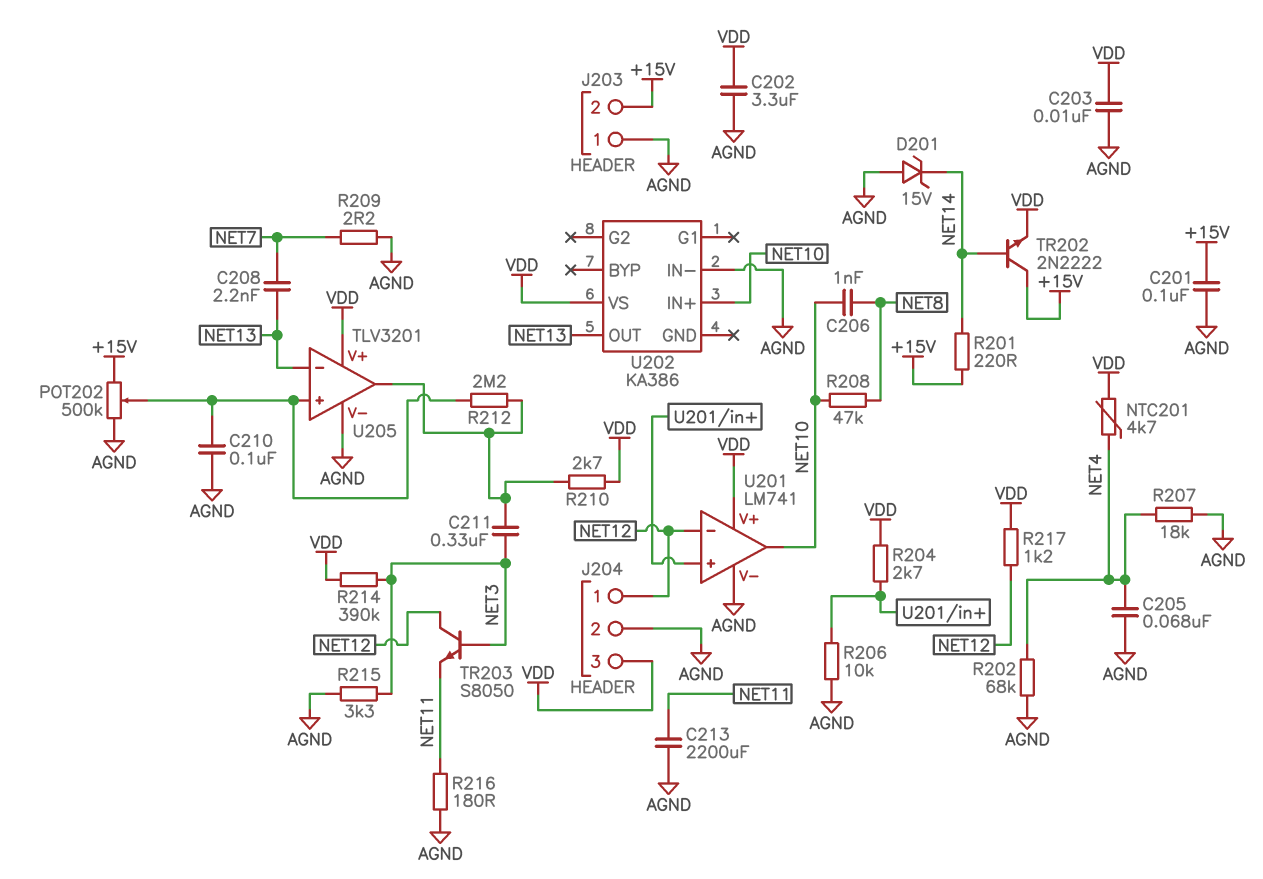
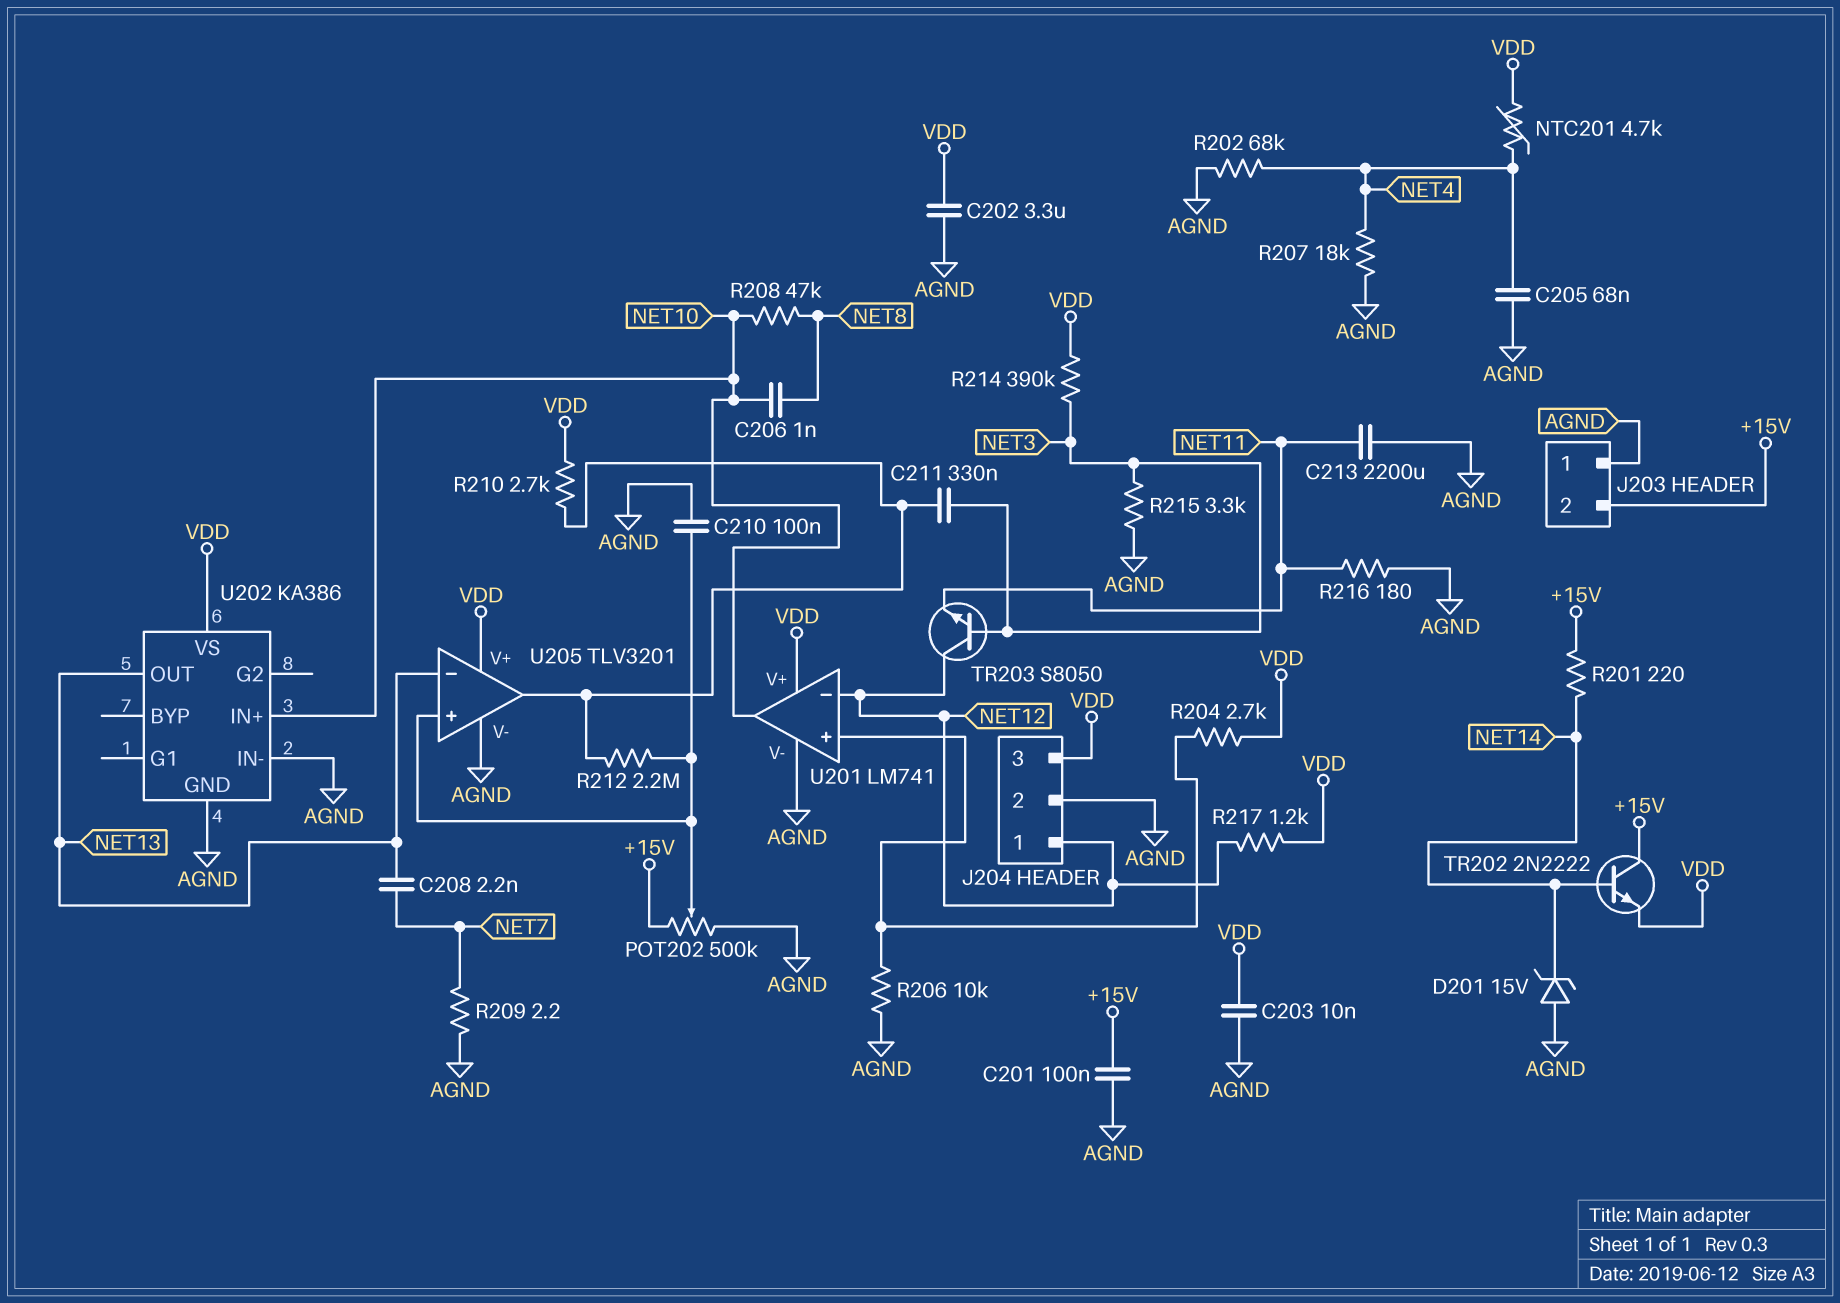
U202 pin GND: none -> AGND

